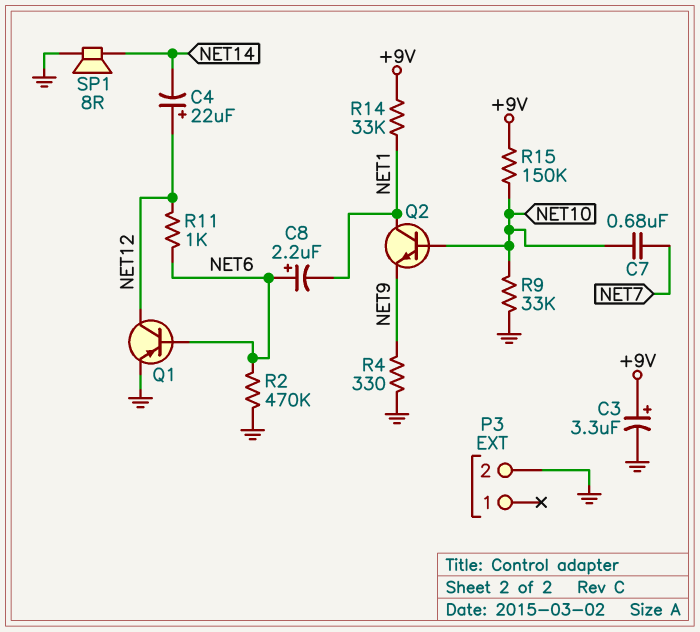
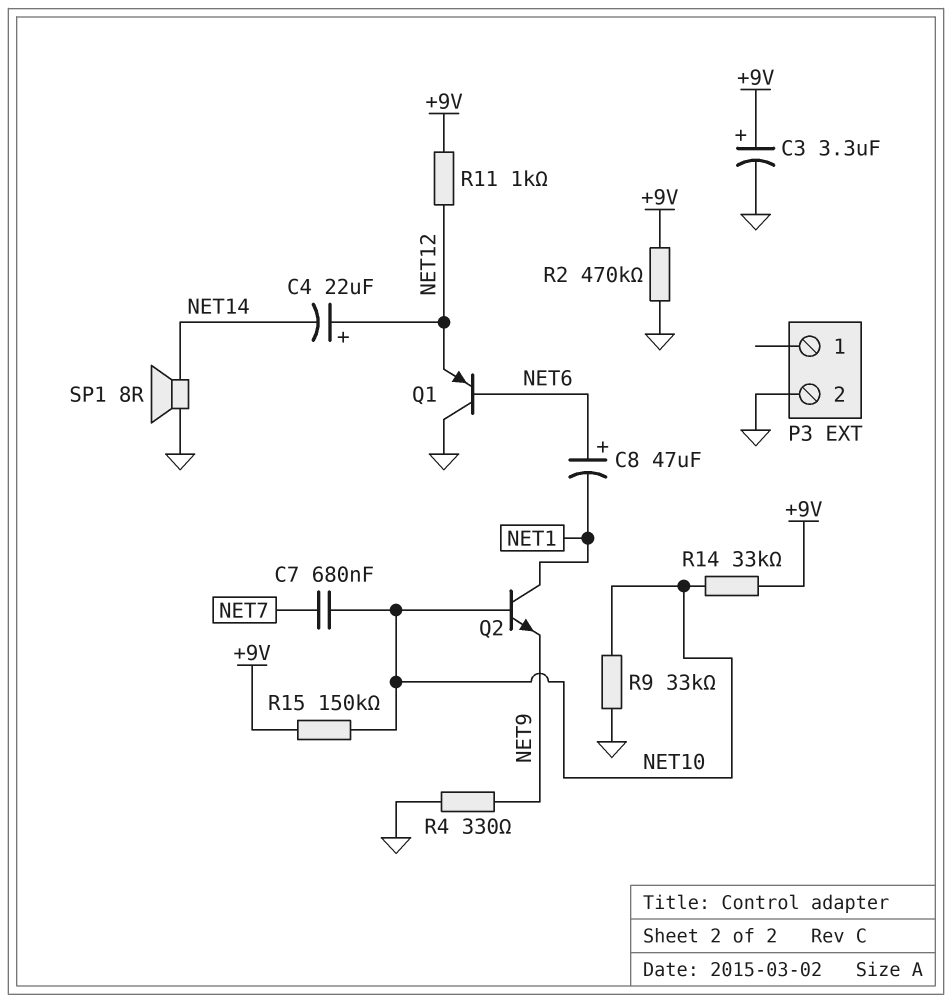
C8: 2.2uF (plus NET6, minus NET1) -> 47uF (plus NET6, minus NET1)
Q1: PNP (B NET6, C NET12, E GND) -> PNP (B NET6, C GND, E NET12)
R2: 470k (GND, NET6) -> 470k (+9V, GND)
R11: 1k (NET6, NET12) -> 1k (+9V, NET12)
R14: 33k (+9V, NET1) -> 33k (+9V, NET10)

